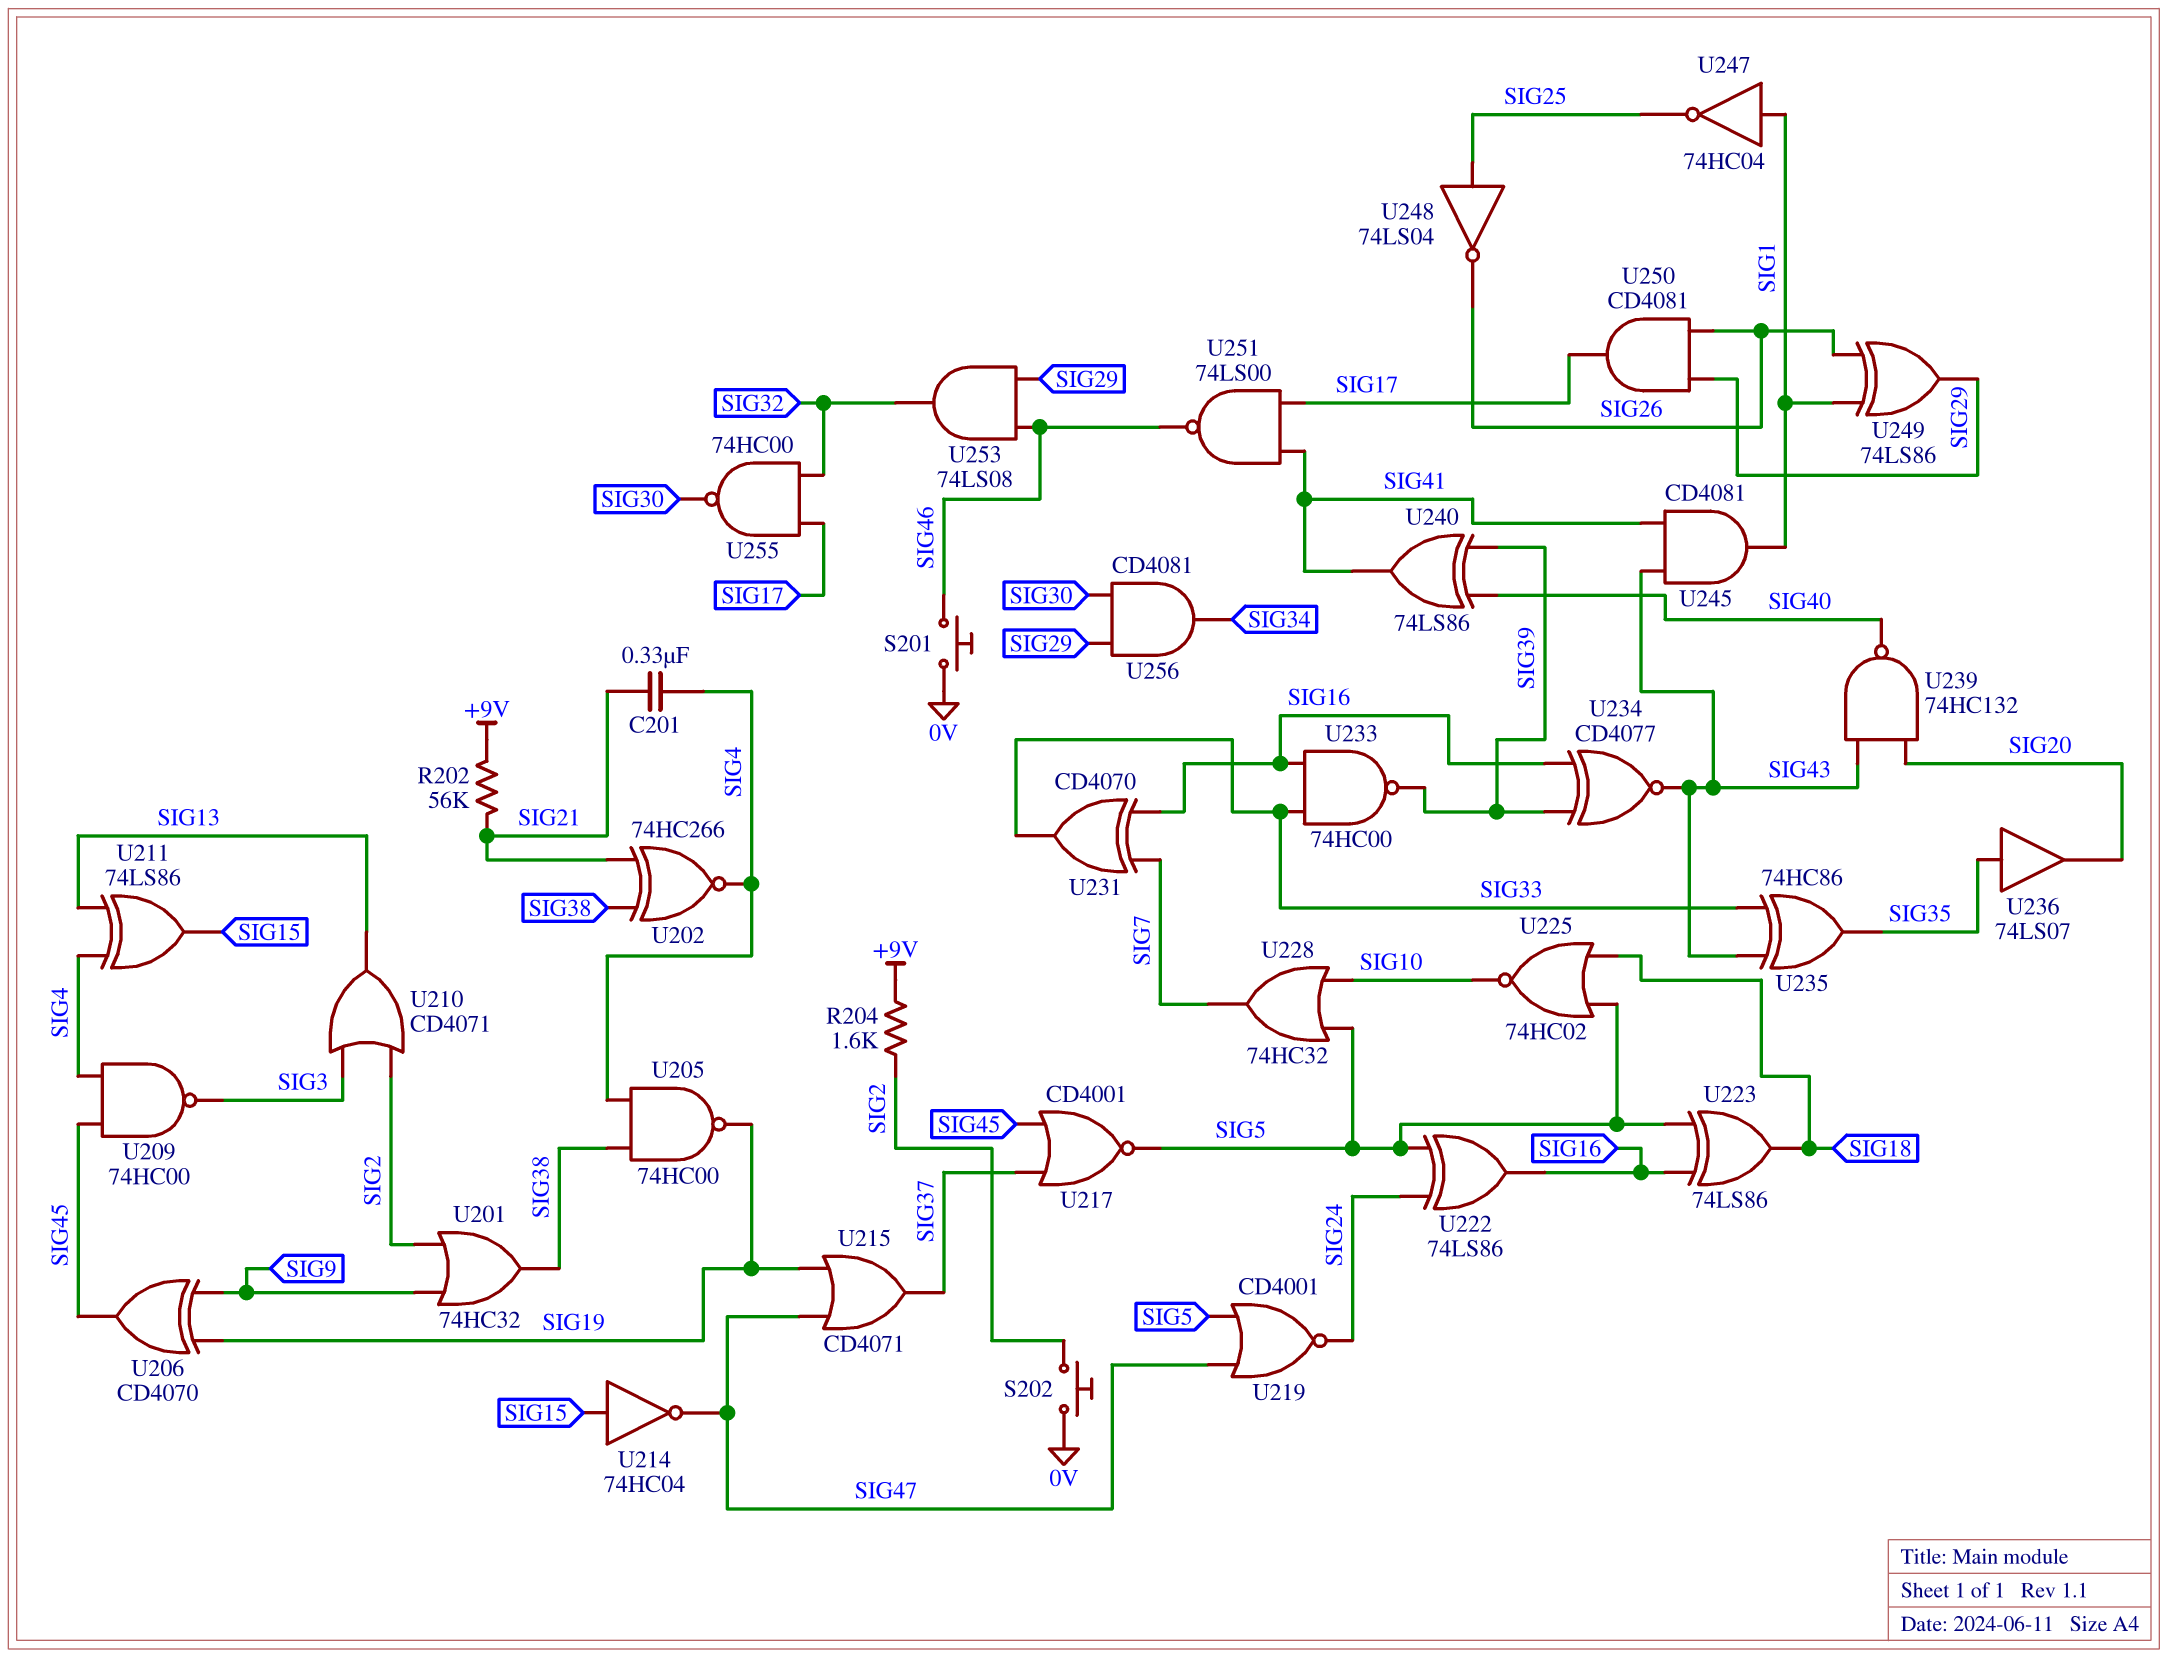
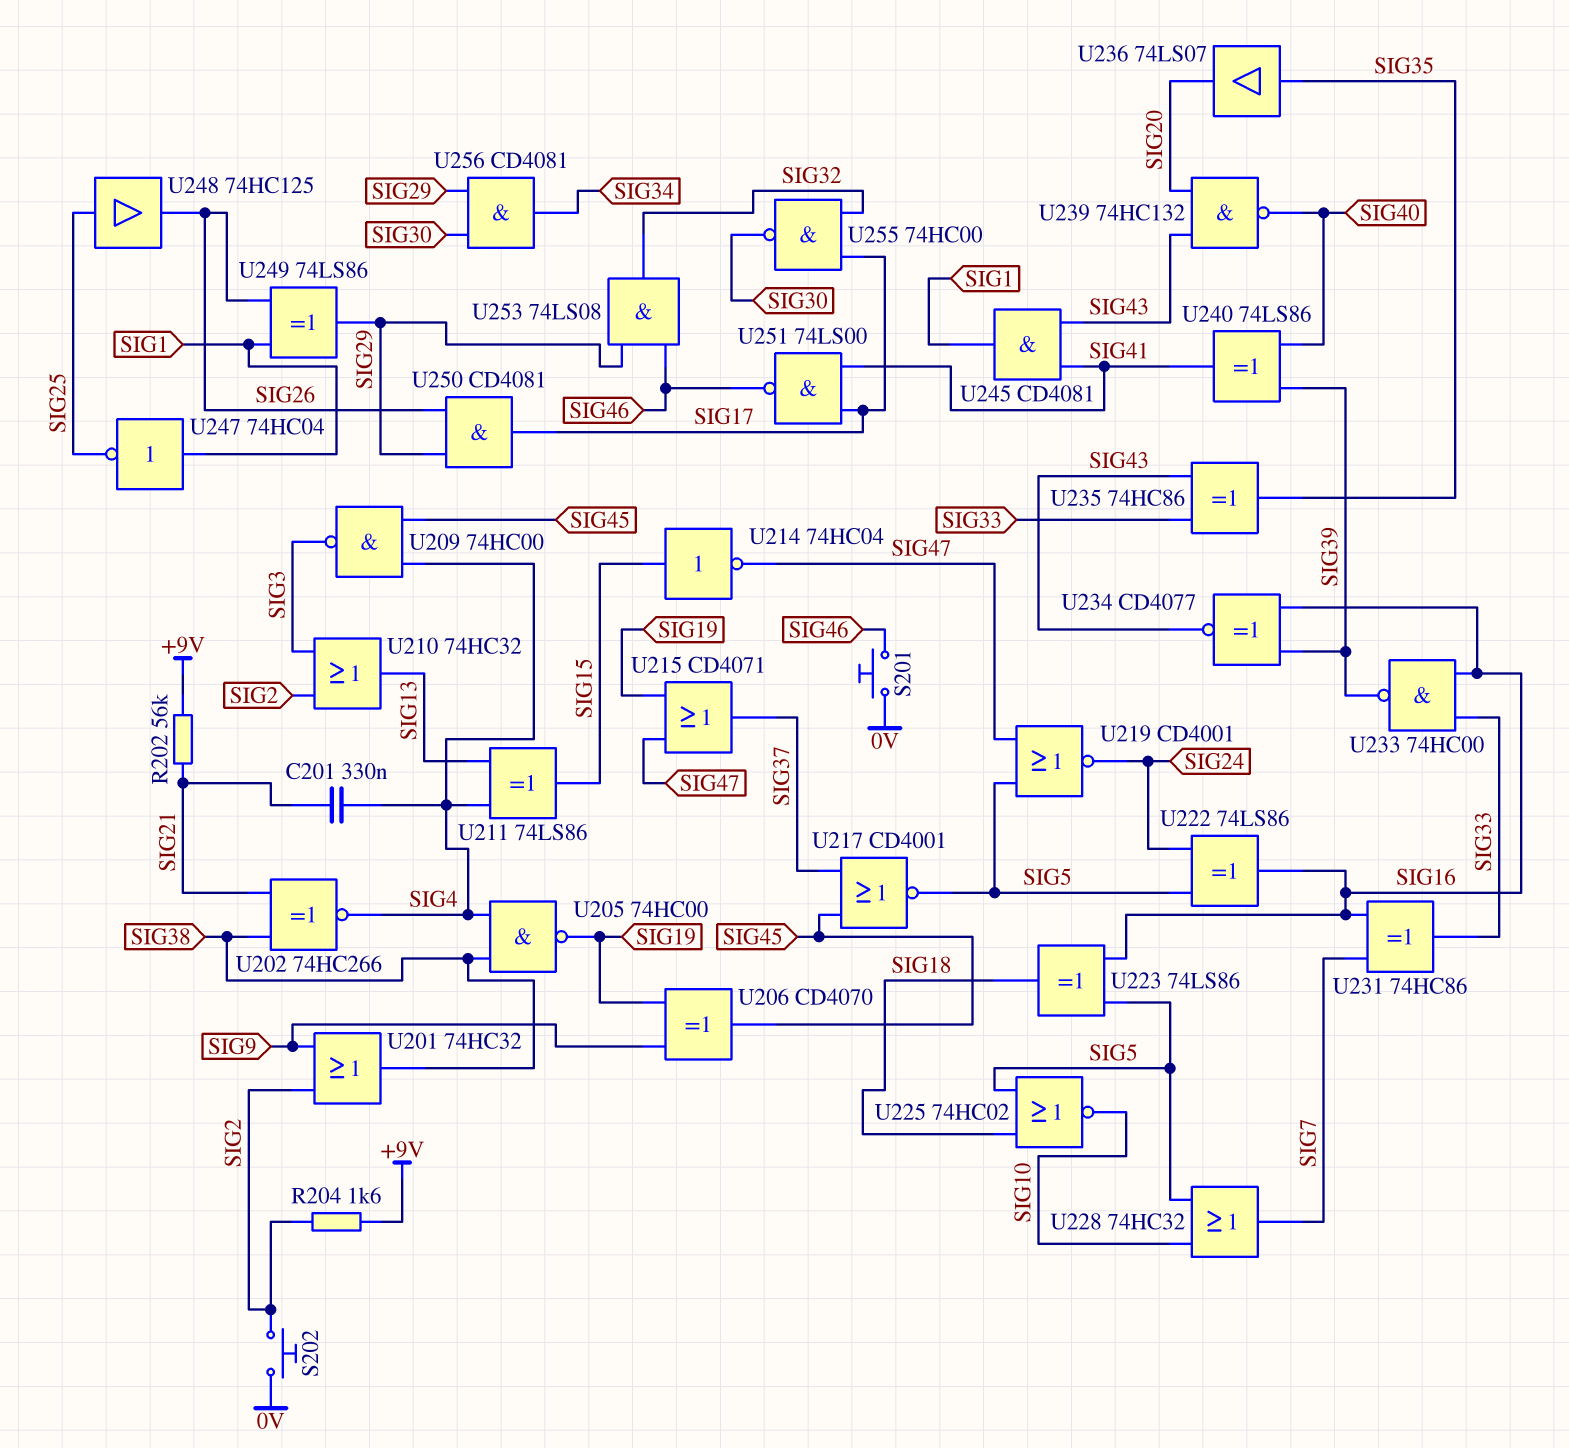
U210: OR CD4071 (in SIG2, in SIG3, out SIG13) -> OR 74HC32 (in SIG2, in SIG3, out SIG13)
U231: XOR CD4070 (in SIG7, in SIG16, out SIG33) -> XOR 74HC86 (in SIG7, in SIG16, out SIG33)
U248: NOT 74LS04 (in SIG25, out SIG26) -> buffer 74HC125 (in SIG25, out SIG26)

